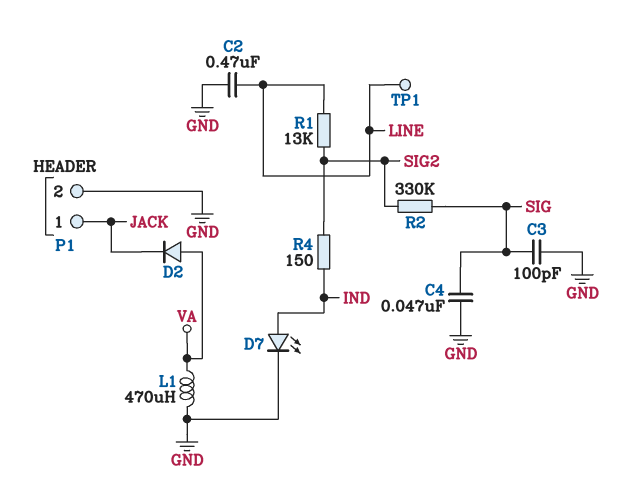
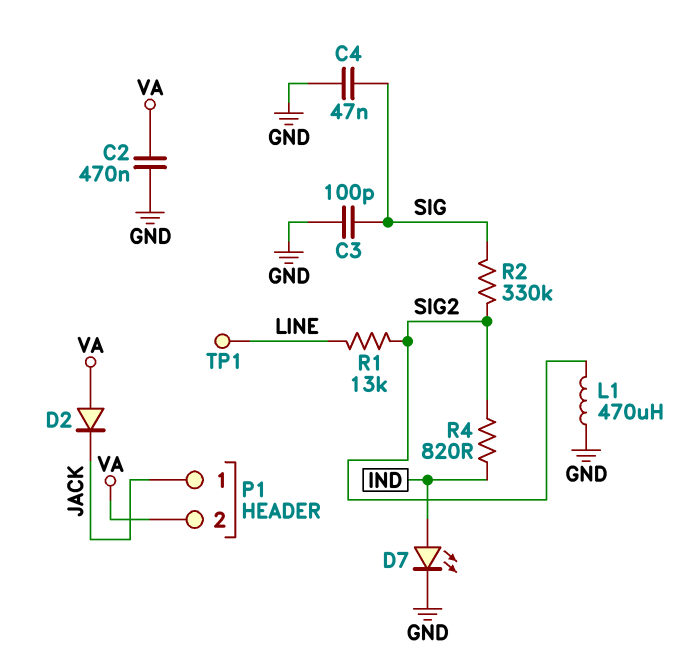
C2: 470nF (GND, LINE) -> 470nF (GND, VA)
L1: 470uH (GND, VA) -> 470uH (GND, SIG2)
P1 pin 2: GND -> VA
R4: 150 (IND, SIG2) -> 820 (IND, SIG2)

